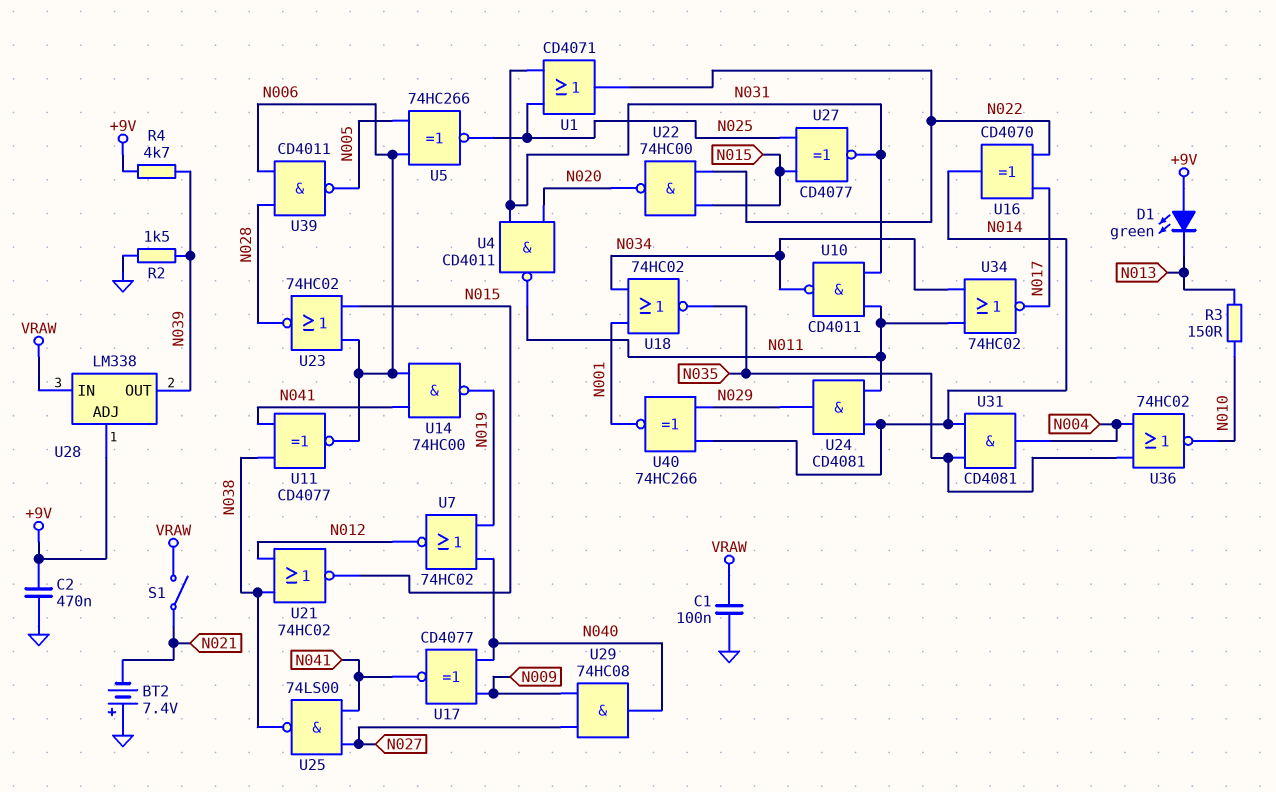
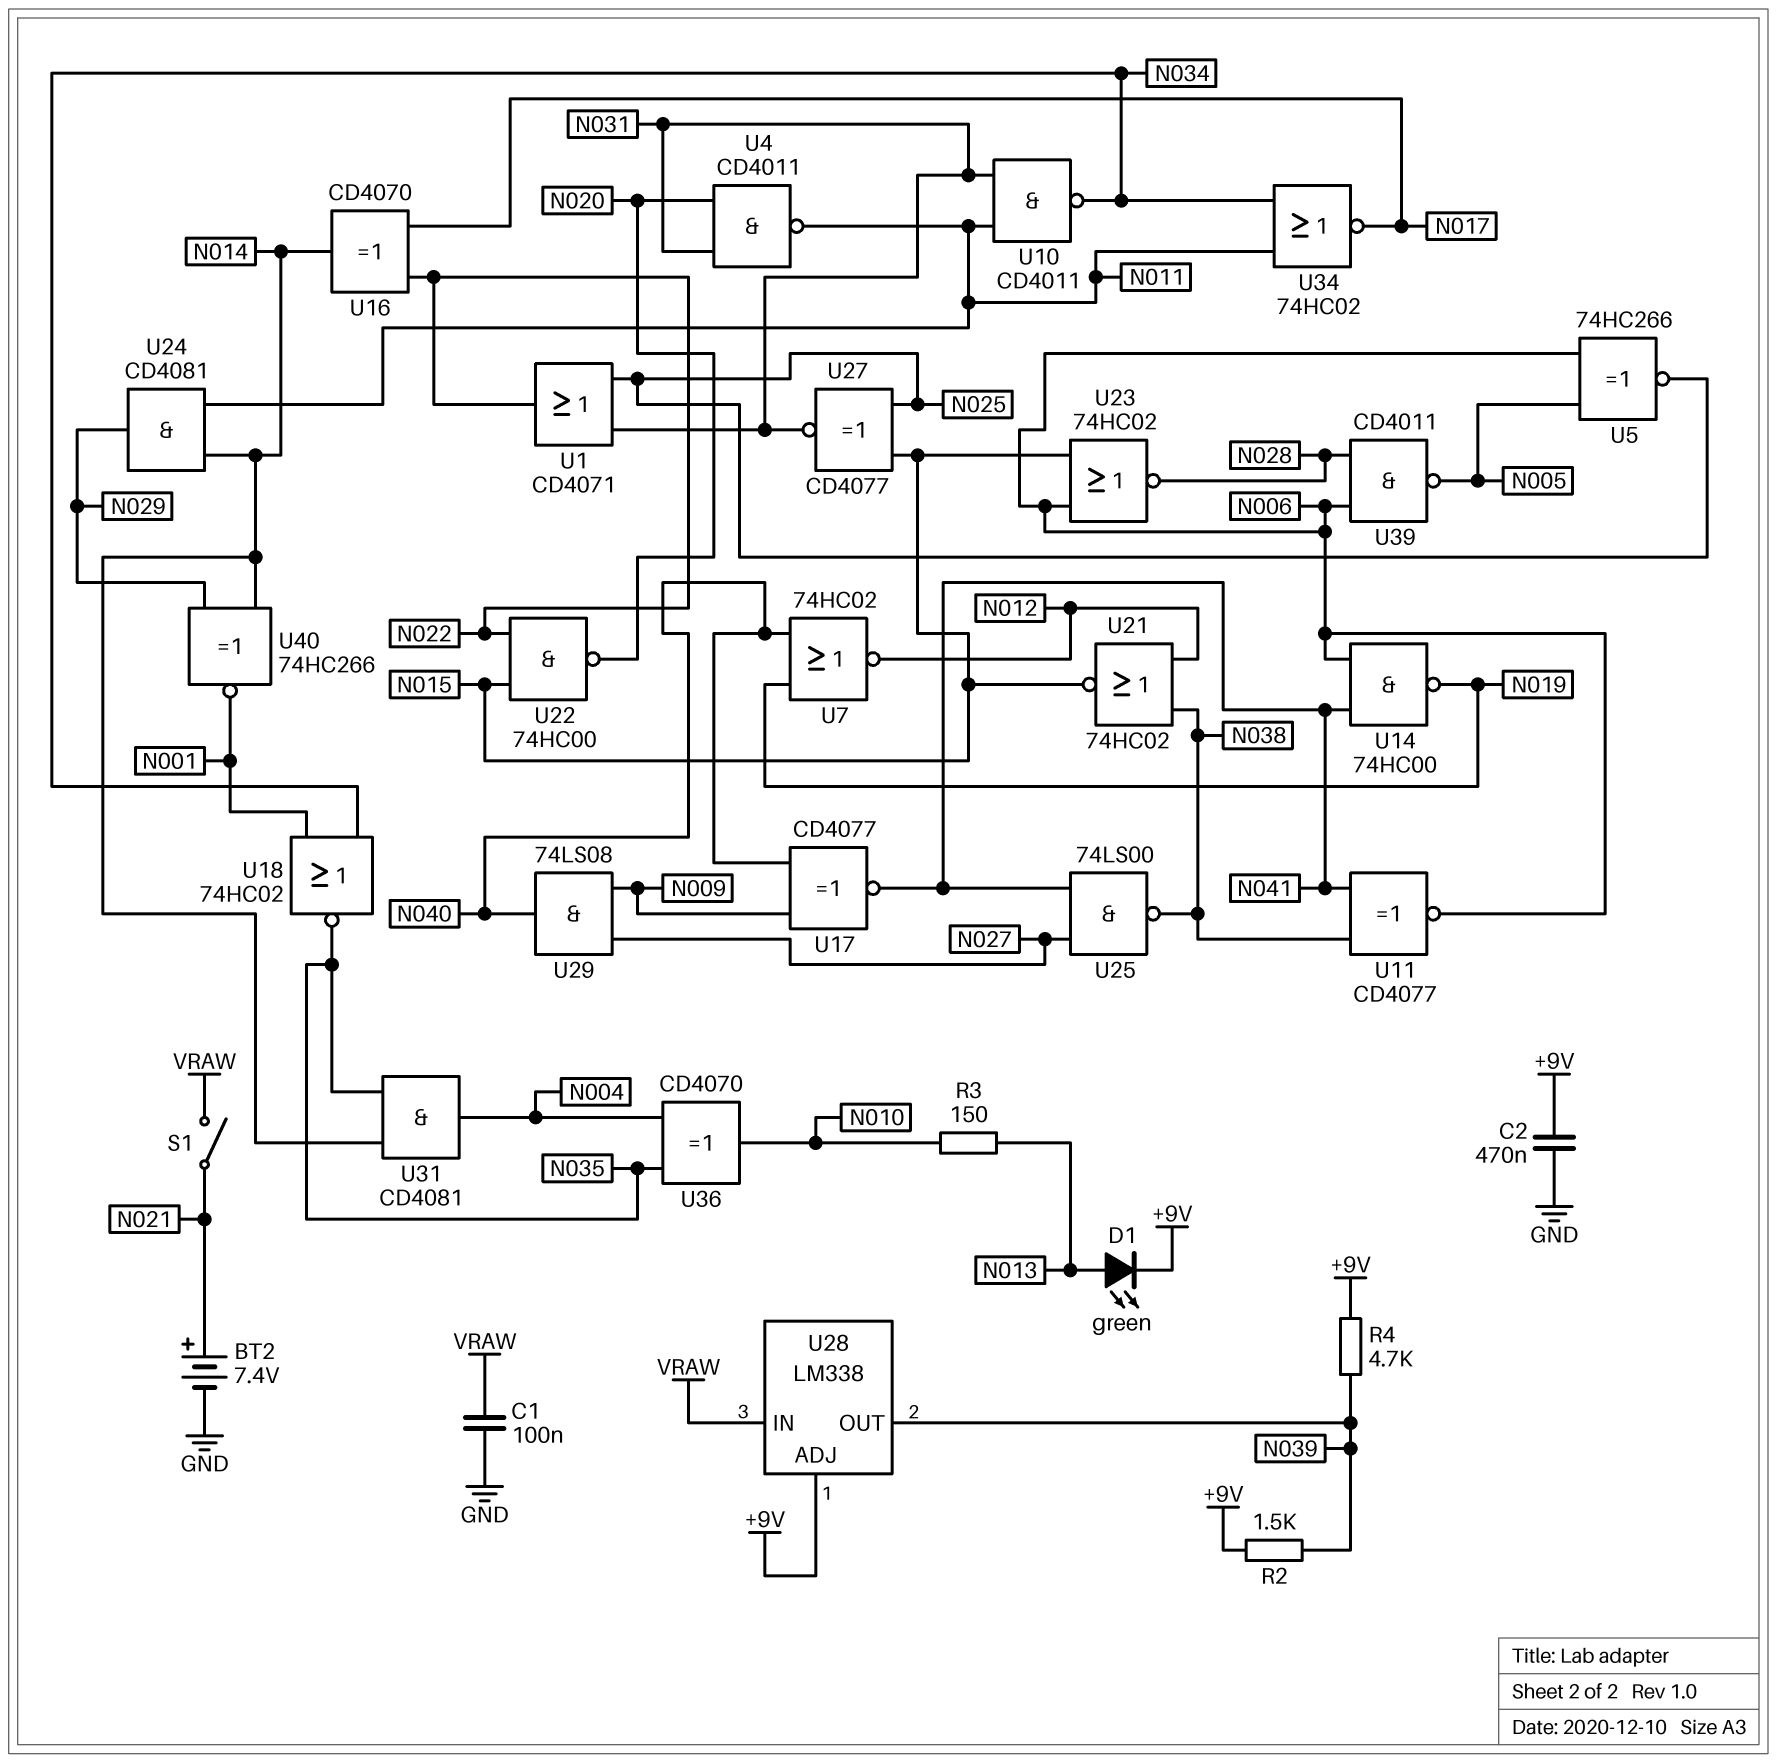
BT2: 7.4V (plus GND, minus N021) -> 7.4V (plus N021, minus GND)
D1: LED green (A +9V, K N013) -> LED green (A N013, K +9V)
R2: 1.5k (GND, N039) -> 1.5k (+9V, N039)
U29: AND 74HC08 (in N009, in N027, out N040) -> AND 74LS08 (in N009, in N027, out N040)
U36: NOR 74HC02 (in N004, in N035, out N010) -> XOR CD4070 (in N004, in N035, out N010)

